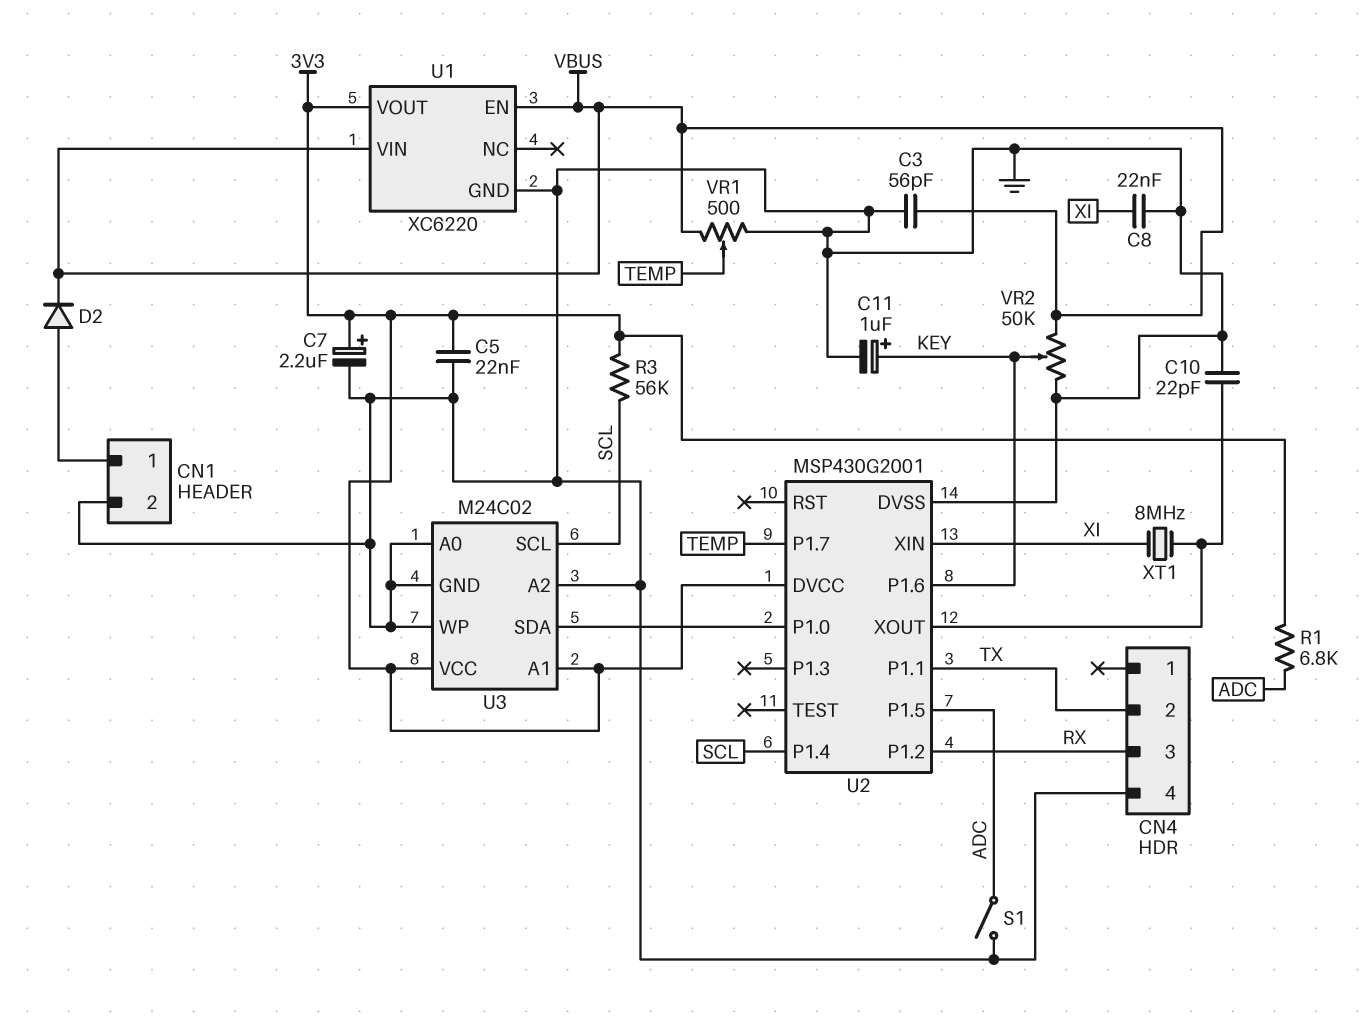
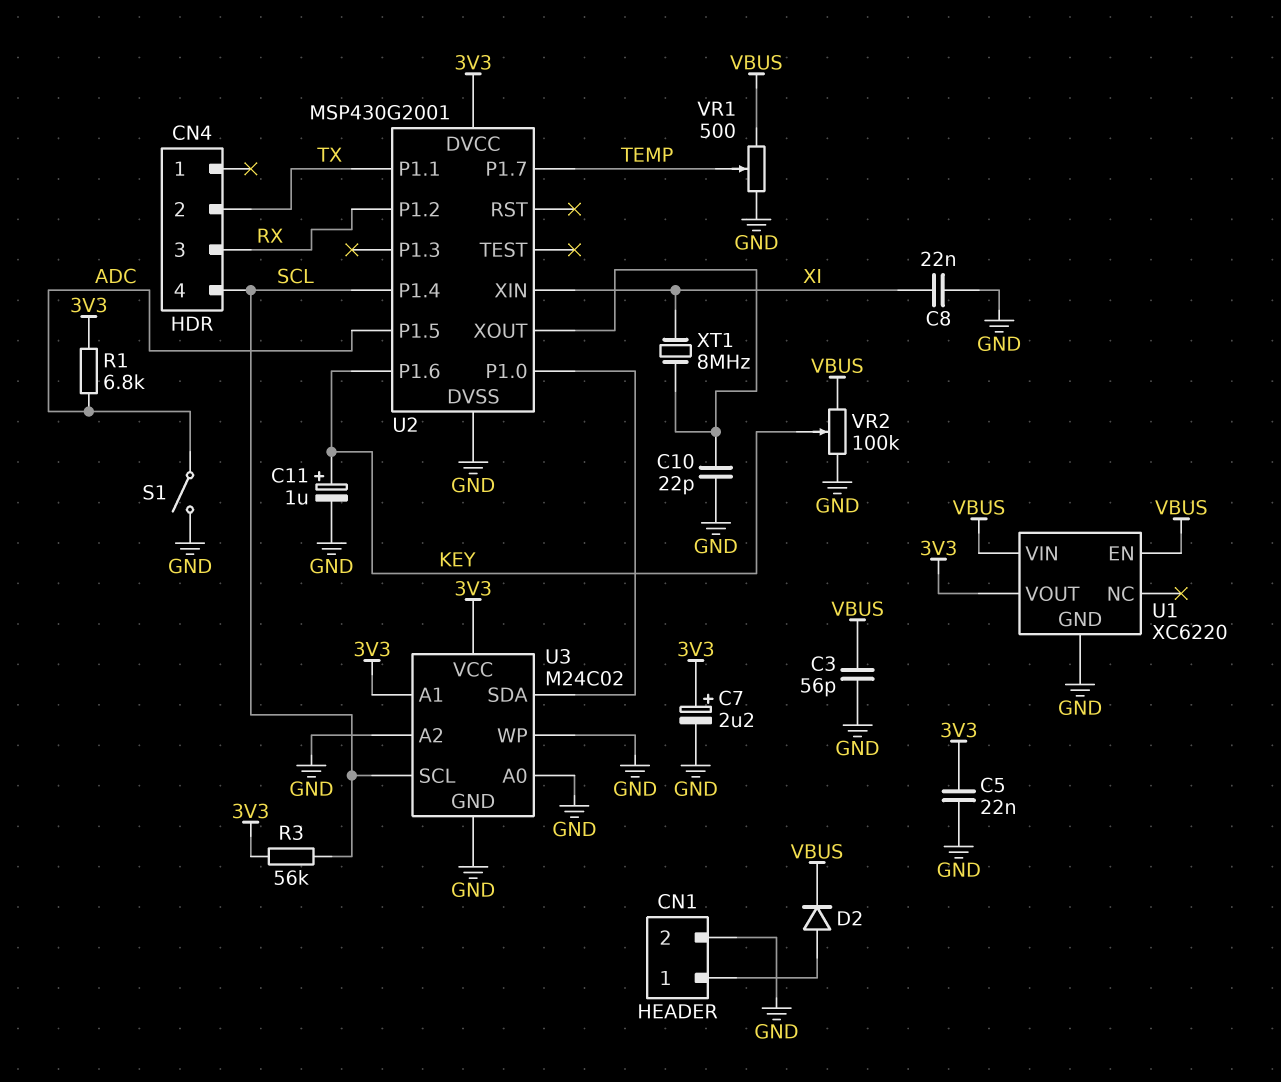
CN4 pin 4: GND -> SCL
VR2: 50k (GND, VBUS, wiper KEY) -> 100k (GND, VBUS, wiper KEY)

